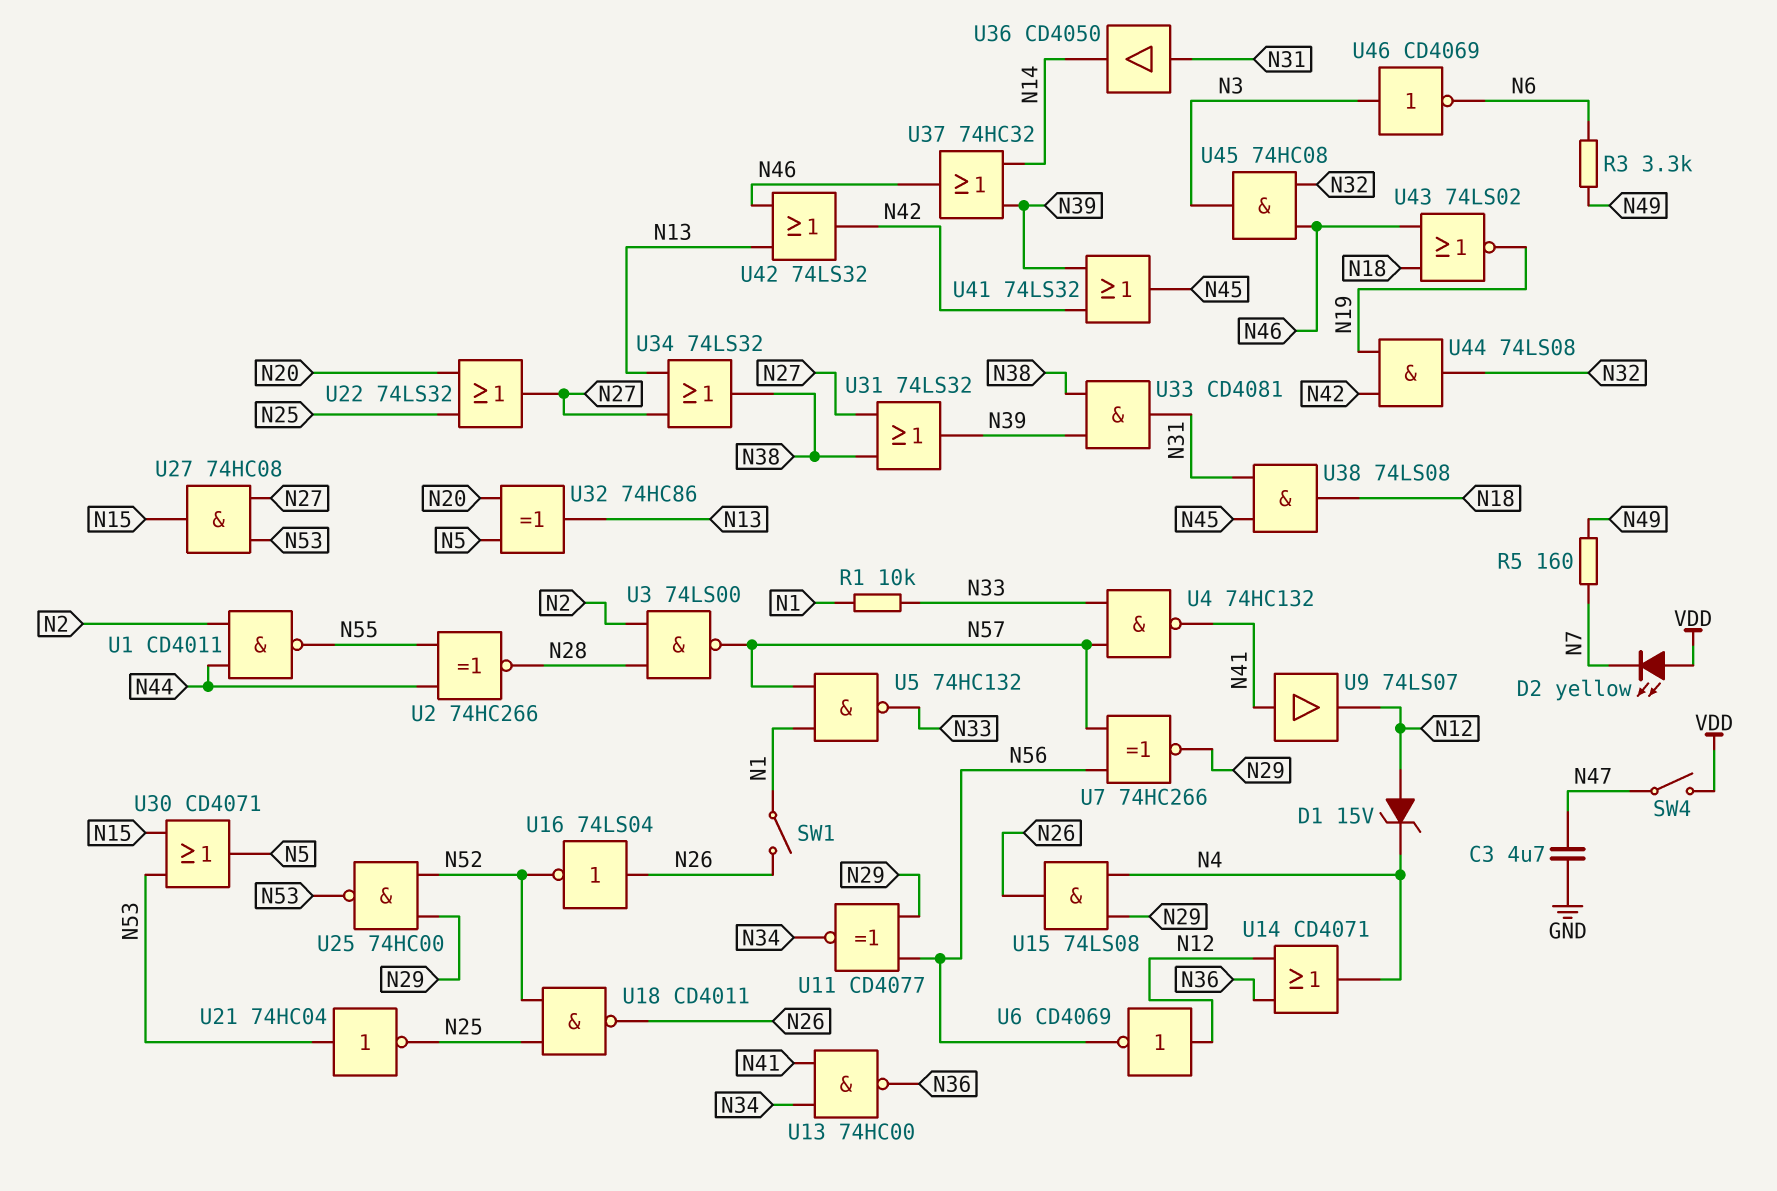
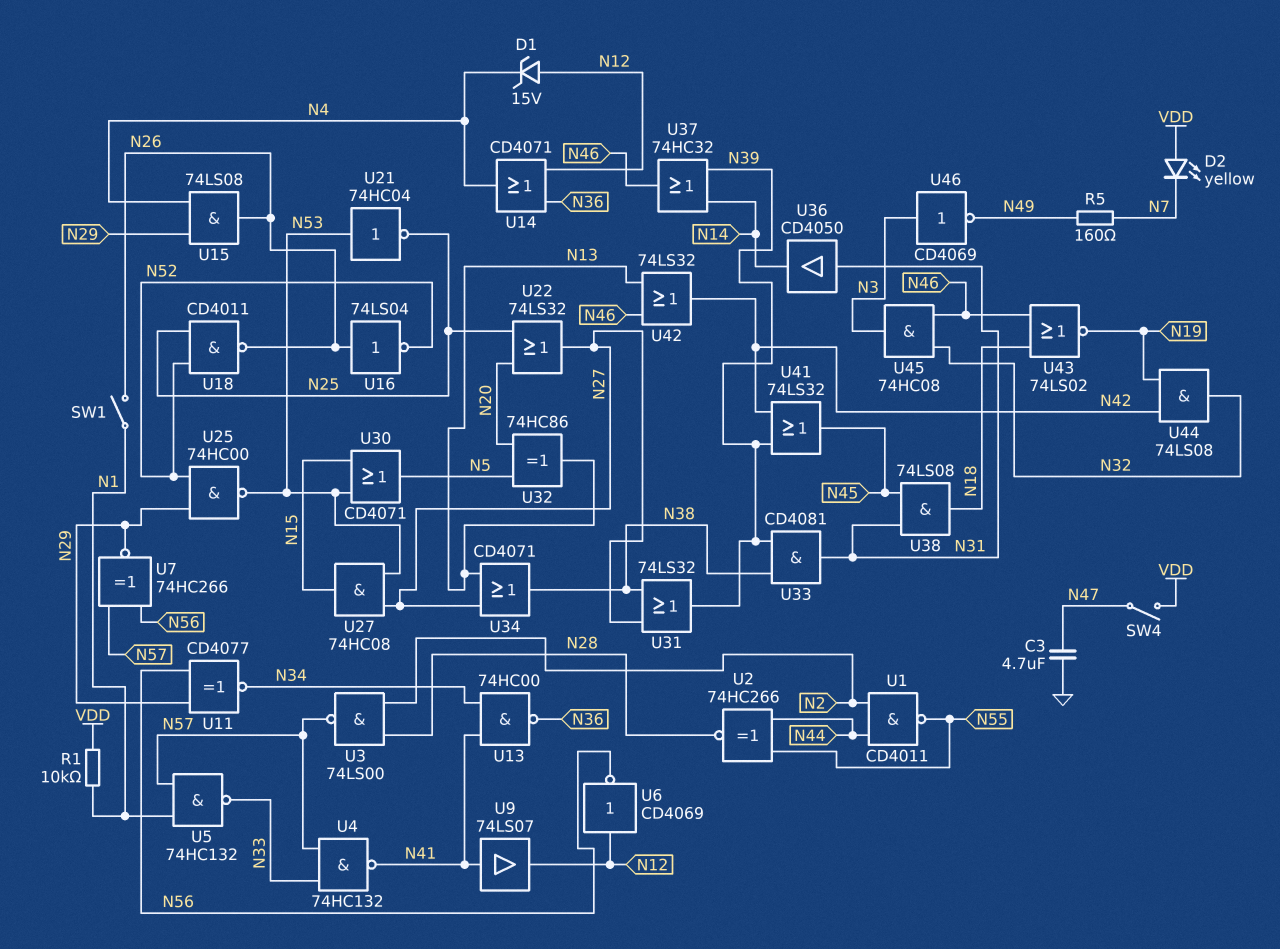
R1: 10k (N1, N33) -> 10k (N1, VDD)
R3: 3.3k (N6, N49) -> none
U34: OR 74LS32 (in N13, in N27, out N38) -> OR CD4071 (in N13, in N27, out N38)
U46: NOT CD4069 (in N3, out N6) -> NOT CD4069 (in N3, out N49)

